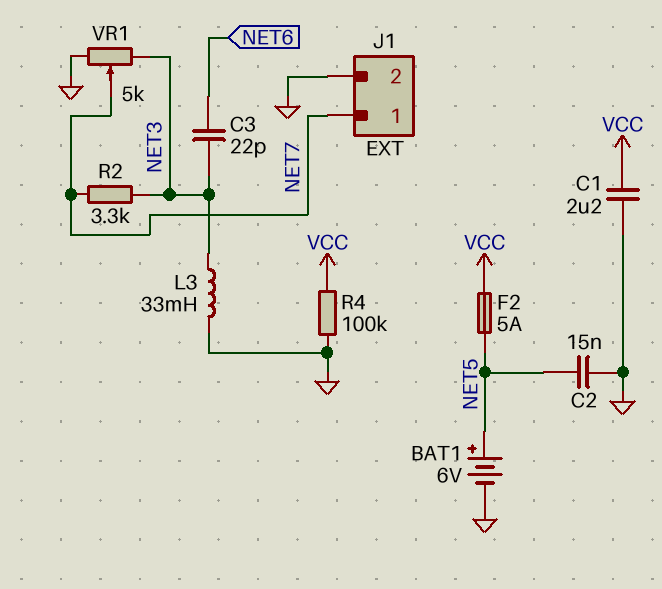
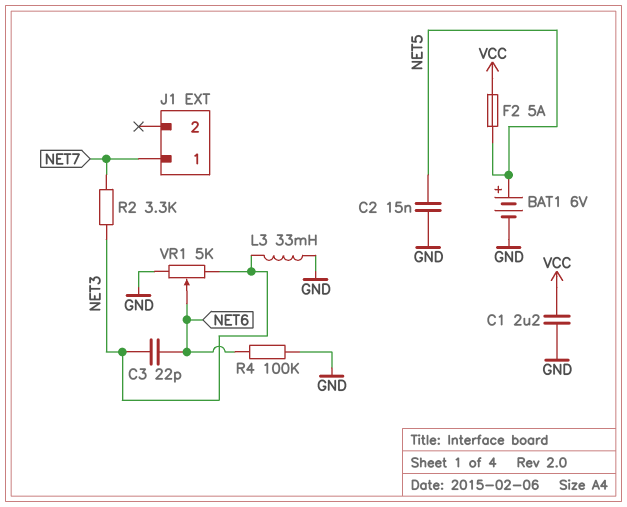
J1 pin 2: GND -> none
R4: 100k (GND, VCC) -> 100k (GND, NET6)
VR1: 5k (GND, NET3, wiper NET7) -> 5k (GND, NET3, wiper NET6)

